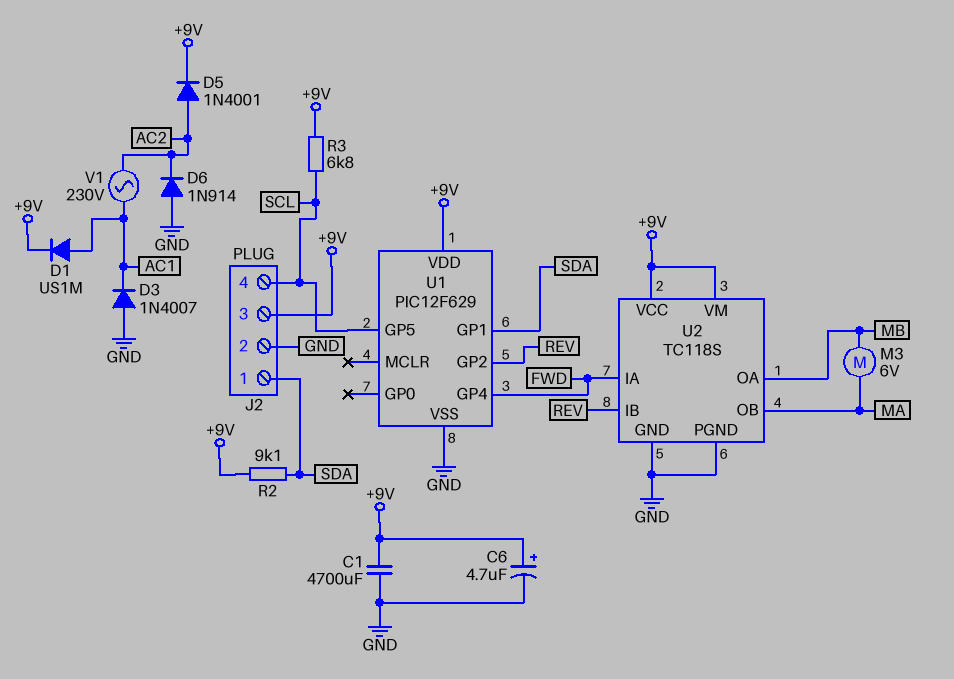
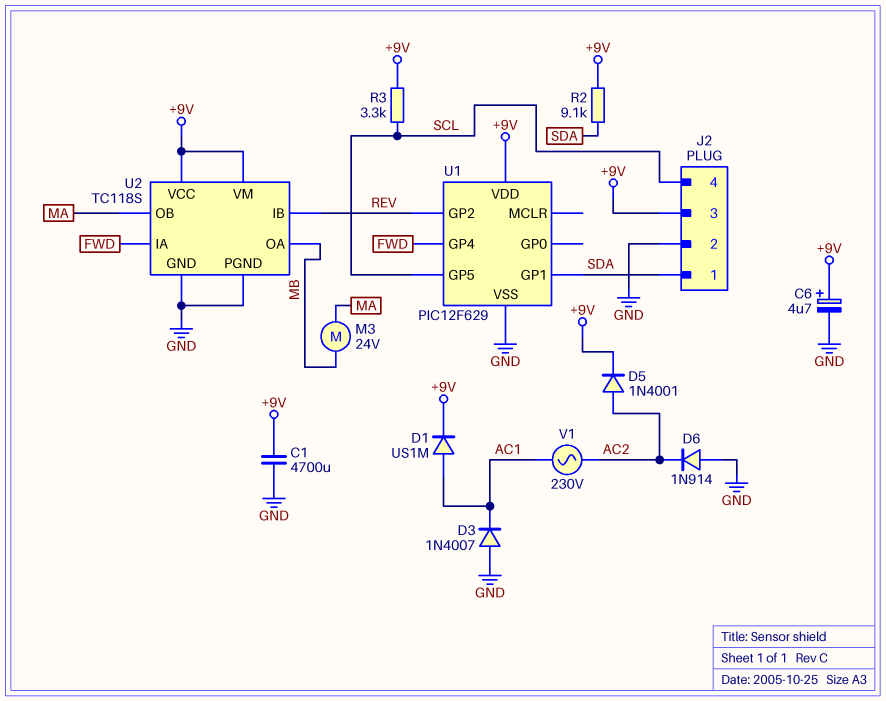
M3: motor 6V (MA, MB) -> motor 24V (MA, MB)
R3: 6.8k (+9V, SCL) -> 3.3k (+9V, SCL)

